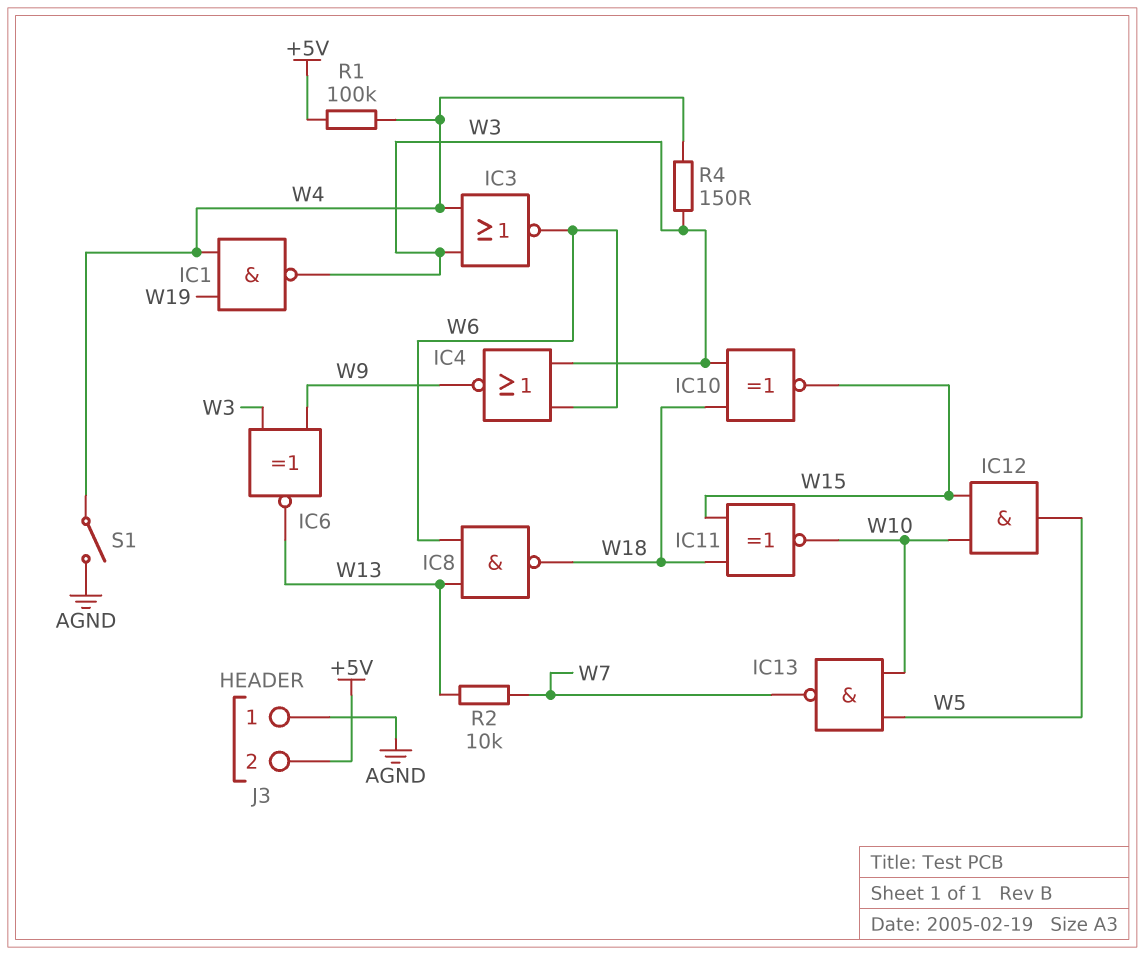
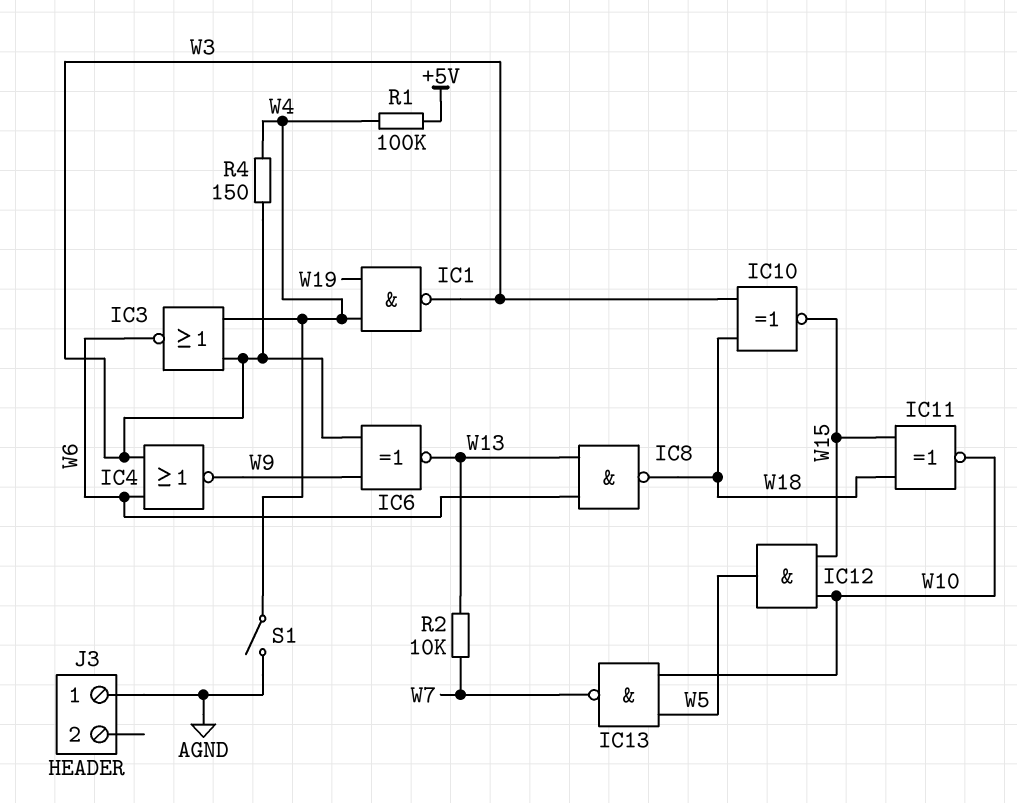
J3 pin 2: +5V -> none

